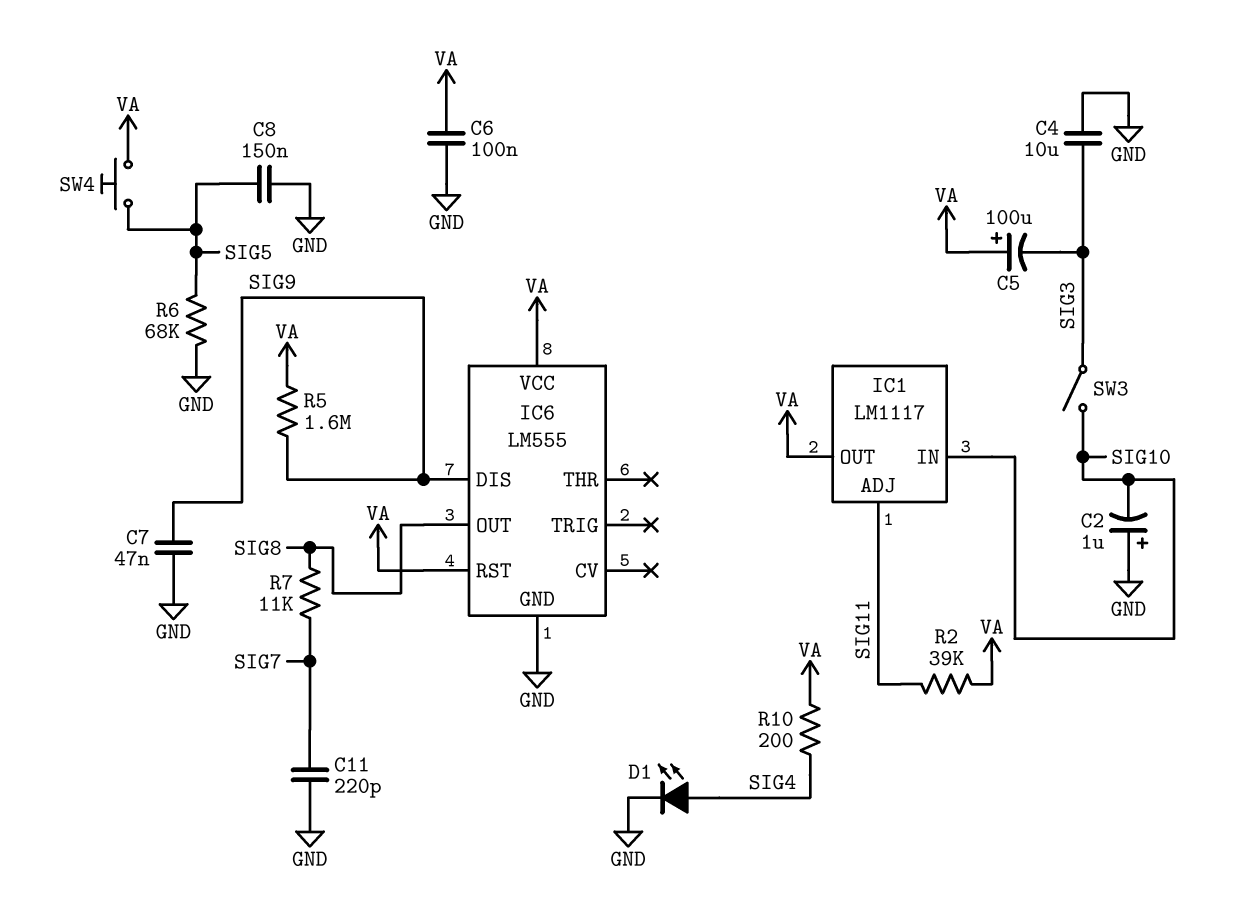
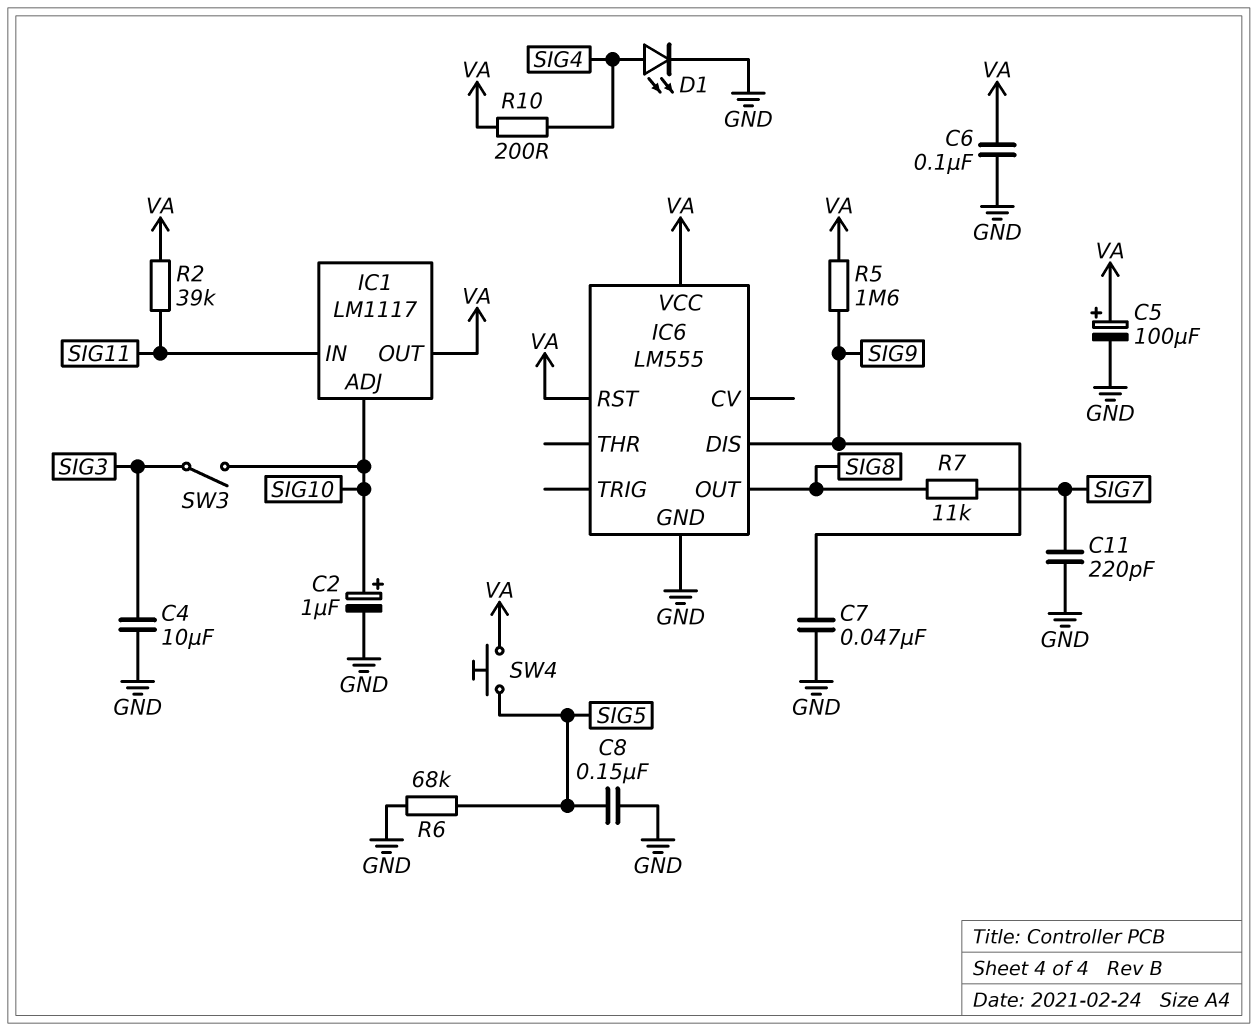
C2: 1uF (plus GND, minus SIG10) -> 1uF (plus SIG10, minus GND)
C5: 100uF (plus VA, minus SIG3) -> 100uF (plus VA, minus GND)
IC1 pin ADJ: SIG11 -> SIG10
IC1 pin IN: SIG10 -> SIG11

